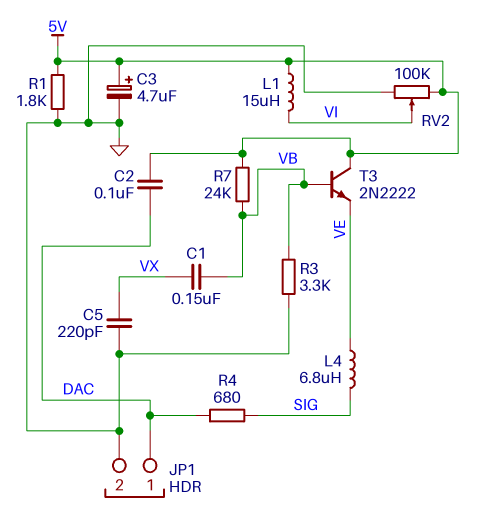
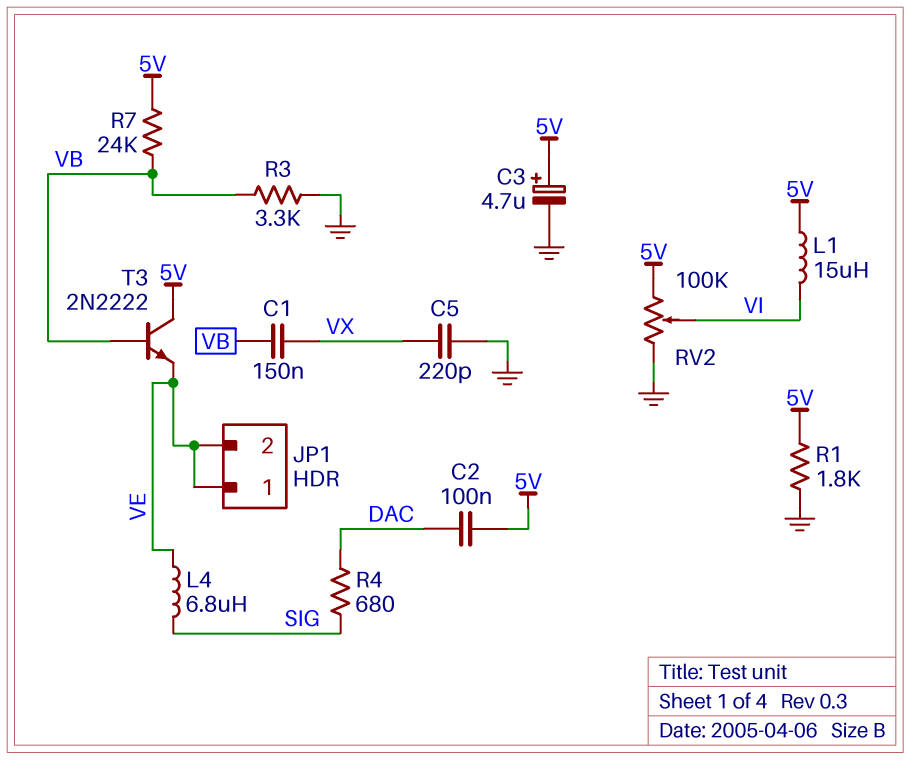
JP1 pin 1: DAC -> VE
JP1 pin 2: GND -> VE

